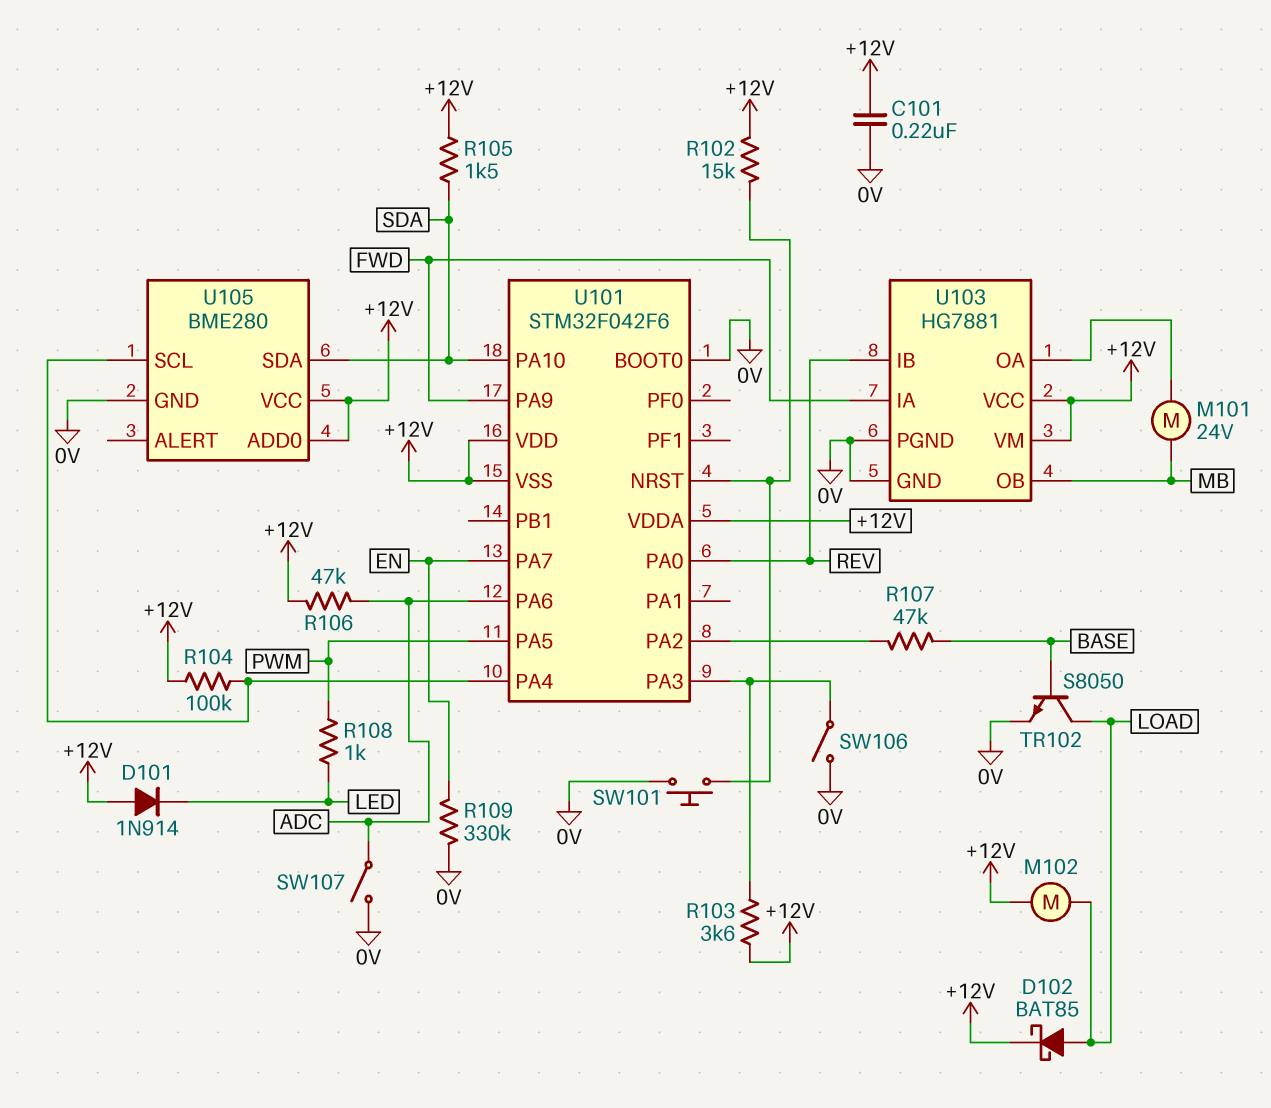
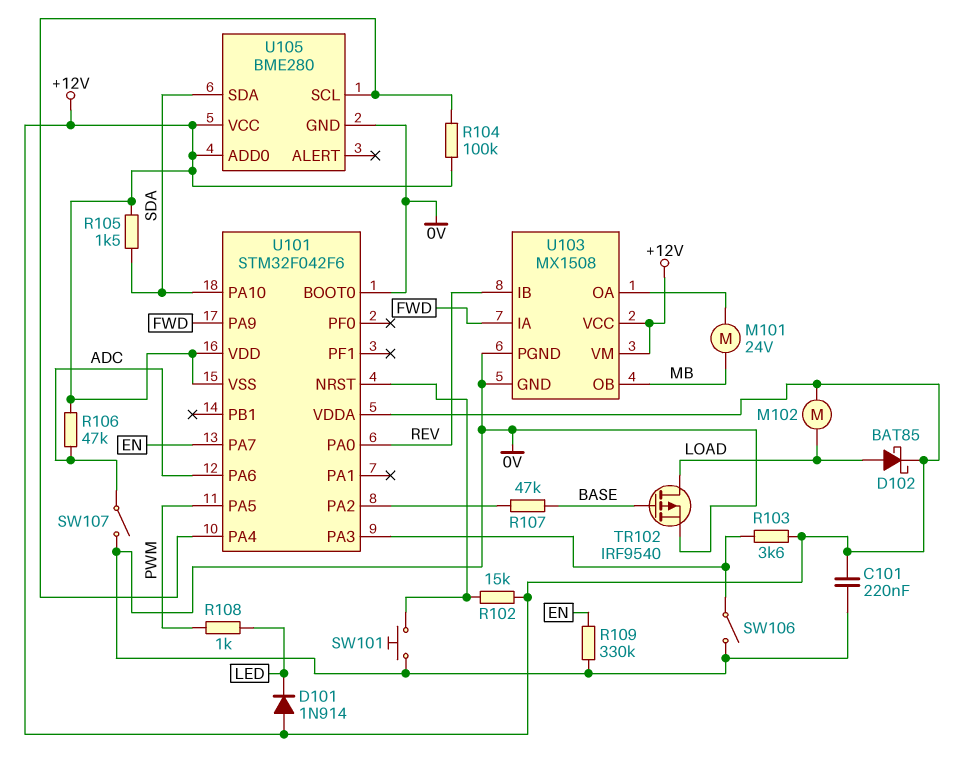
TR102: NPN S8050 (B BASE, C LOAD, E 0V) -> PMOS IRF9540 (G BASE, D LOAD, S 0V)
U103: HG7881 -> MX1508

